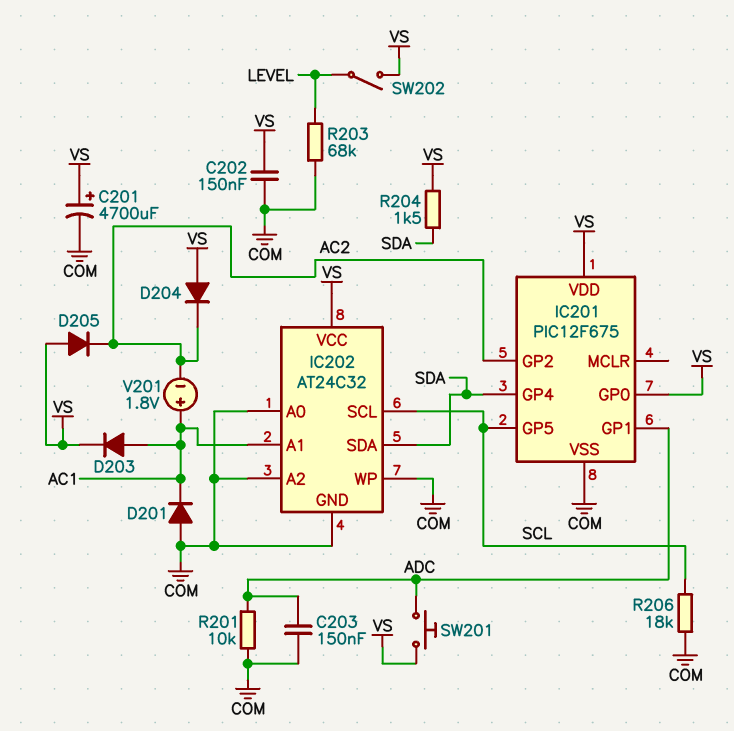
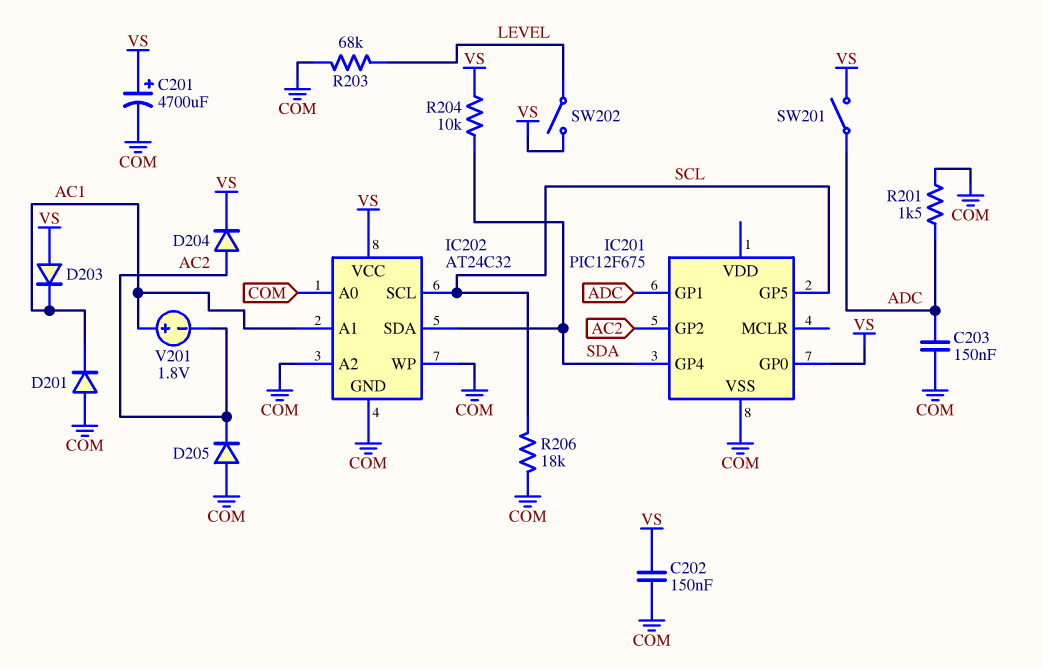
D203: diode (A AC1, K VS) -> diode (A VS, K AC1)
D204: diode (A VS, K AC2) -> diode (A AC2, K VS)
D205: diode (A VS, K AC2) -> diode (A COM, K AC2)
IC201 pin VDD: VS -> none
R201: 10k (ADC, COM) -> 1.5k (ADC, COM)
R204: 1.5k (SDA, VS) -> 10k (SDA, VS)
SW201: button (ADC, VS) -> switch (ADC, VS)

